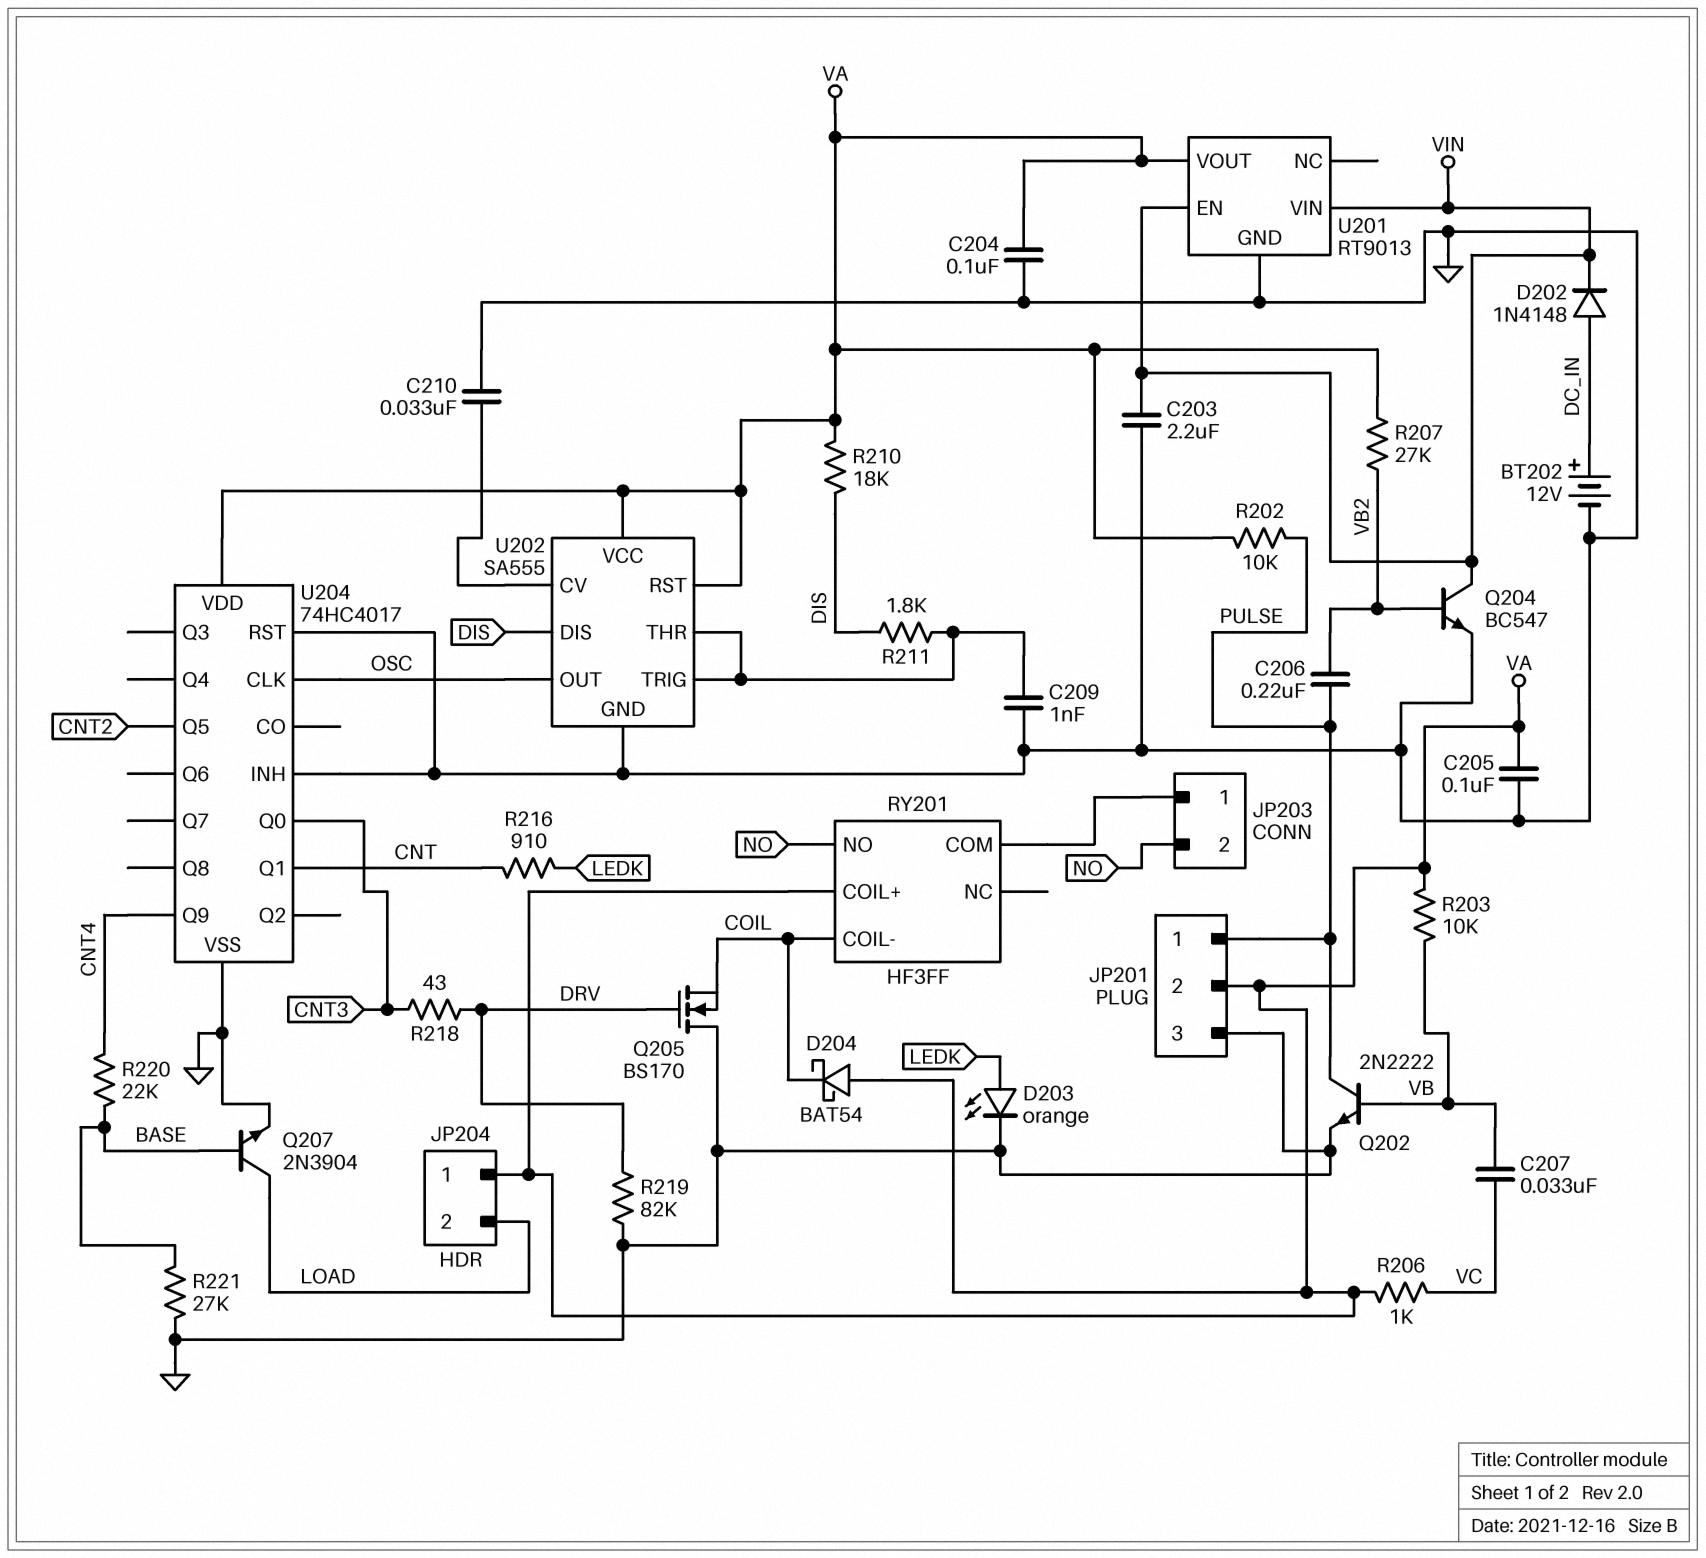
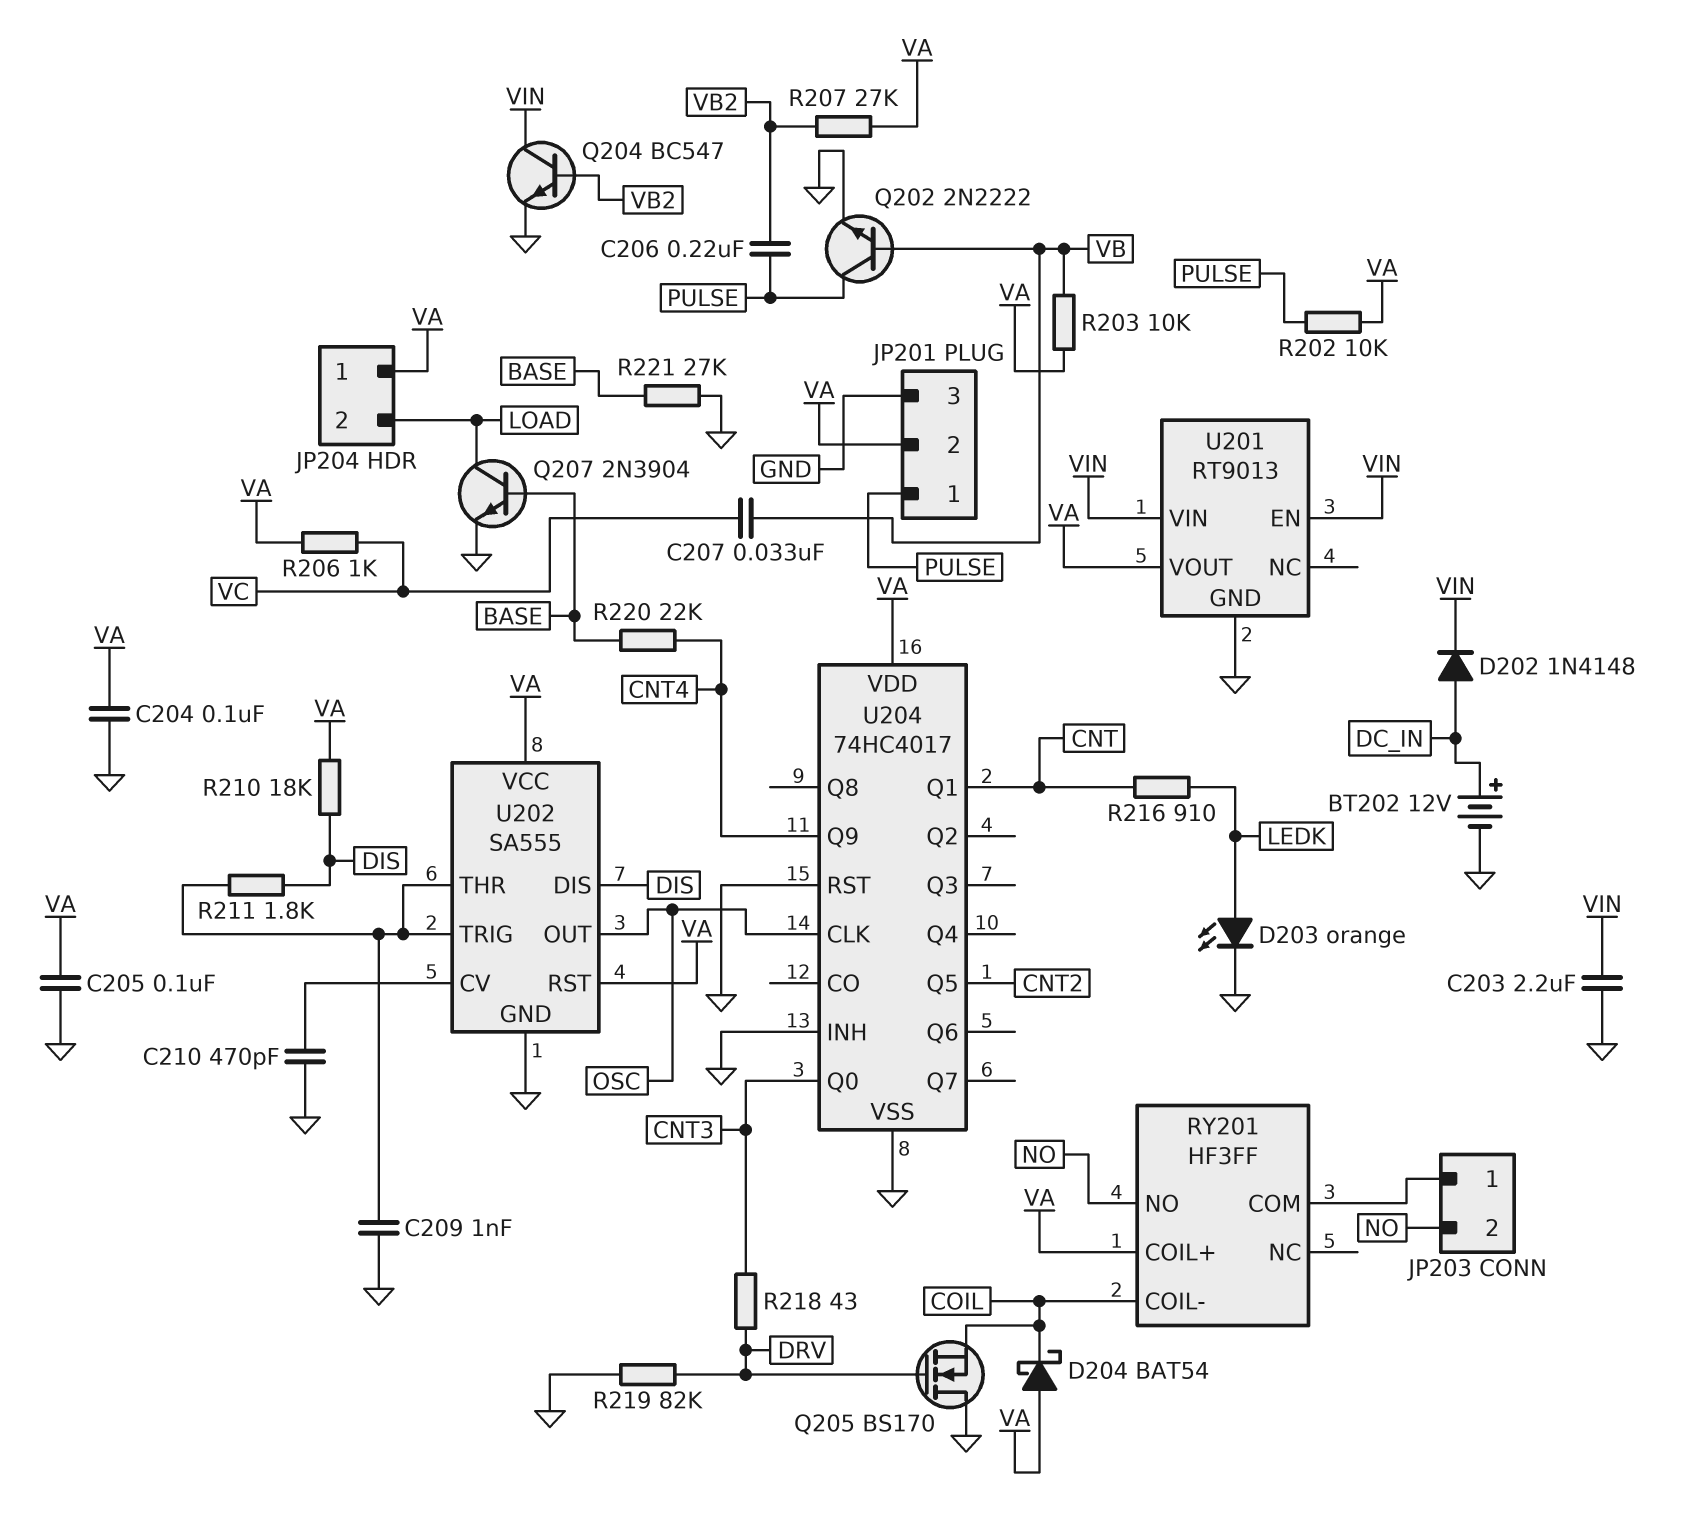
C210: 33nF (GND, U202/CV) -> 470pF (GND, U202/CV)

